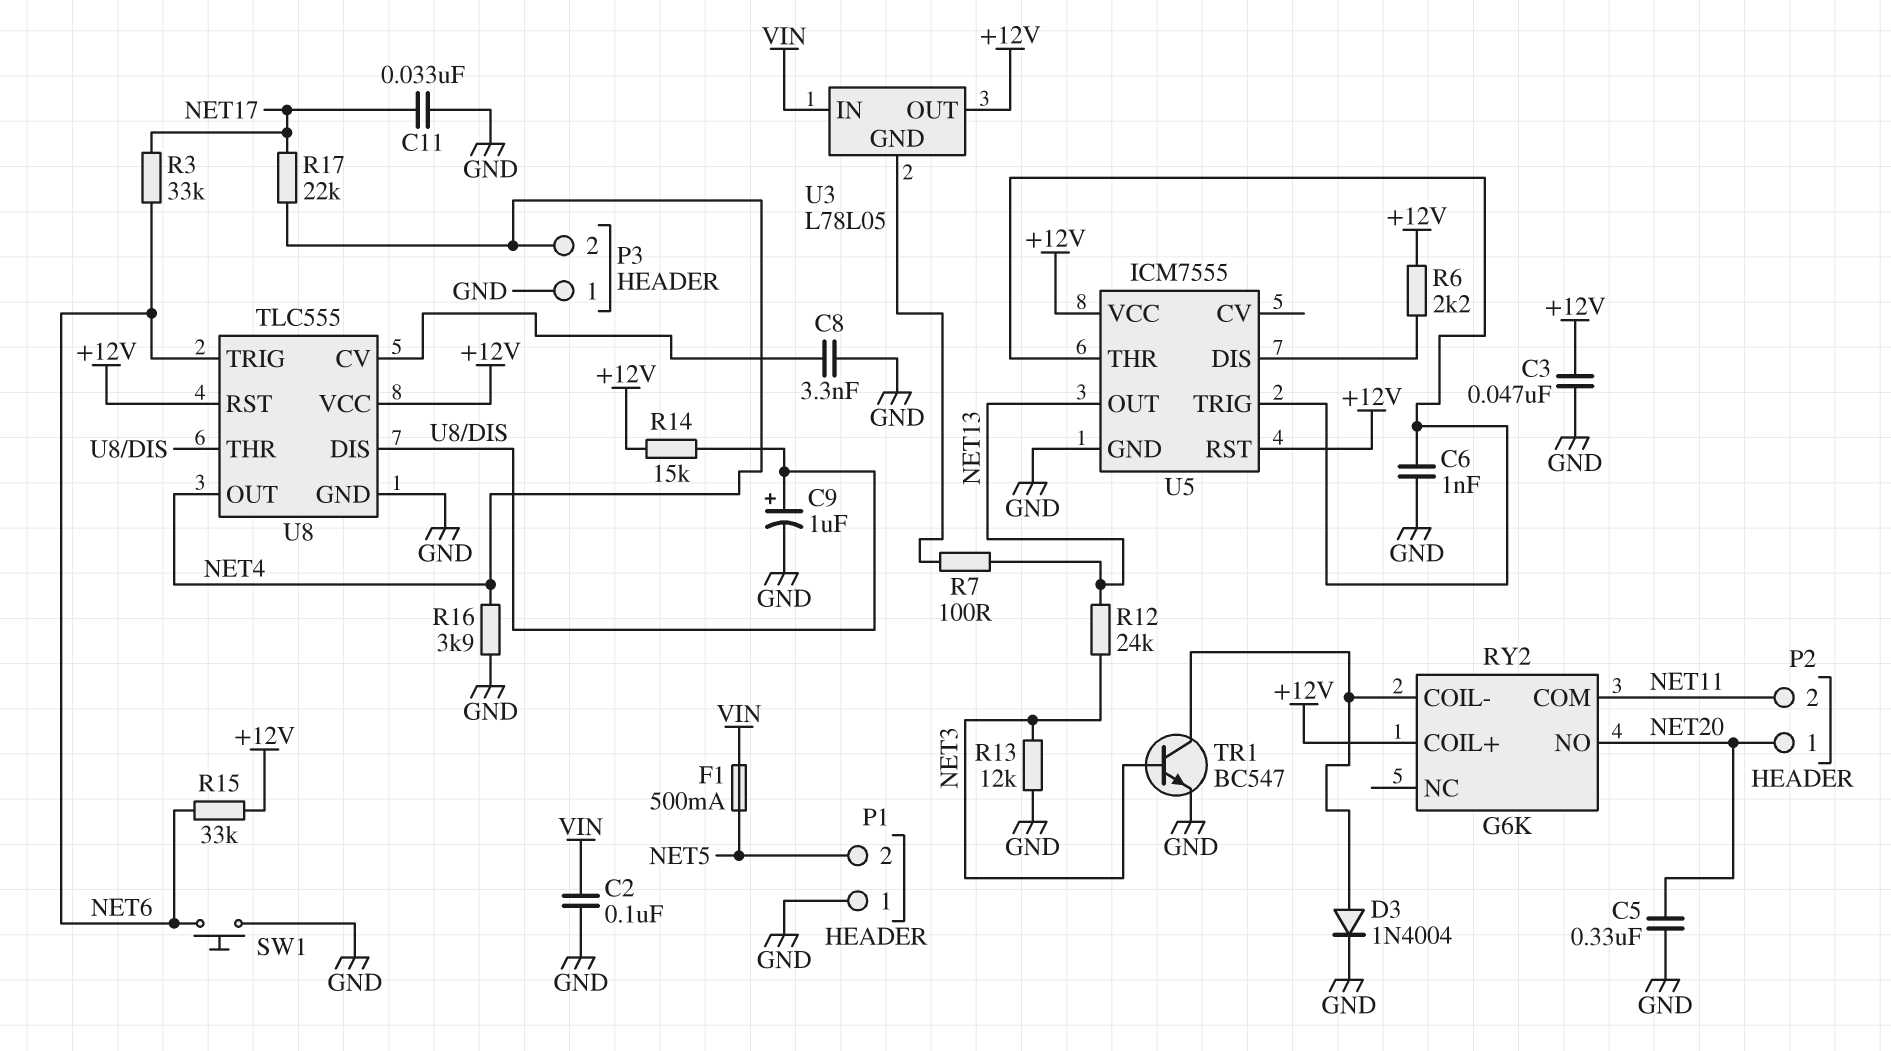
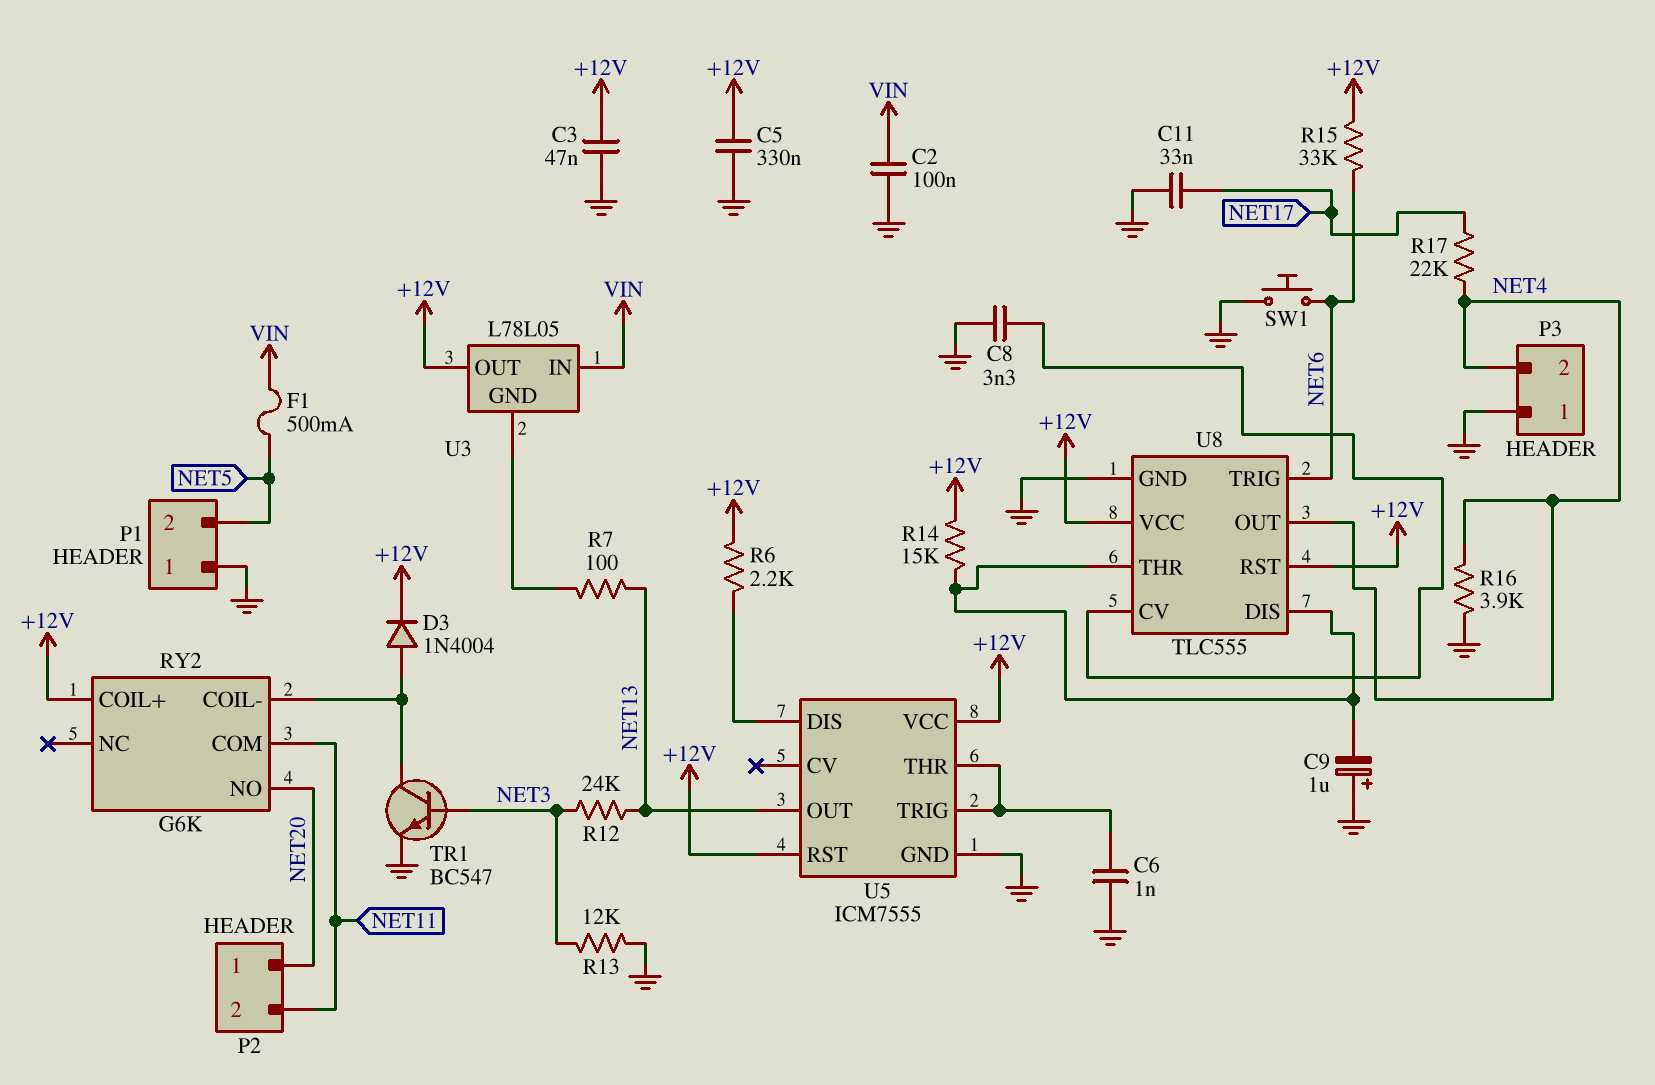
C5: 330nF (GND, NET20) -> 330nF (+12V, GND)
C9: 1uF (plus U8/DIS, minus GND) -> 1uF (plus GND, minus U8/DIS)
D3: diode 1N4004 (A RY2/COIL-, K GND) -> diode 1N4004 (A RY2/COIL-, K +12V)
R3: 33k (NET6, NET17) -> none

